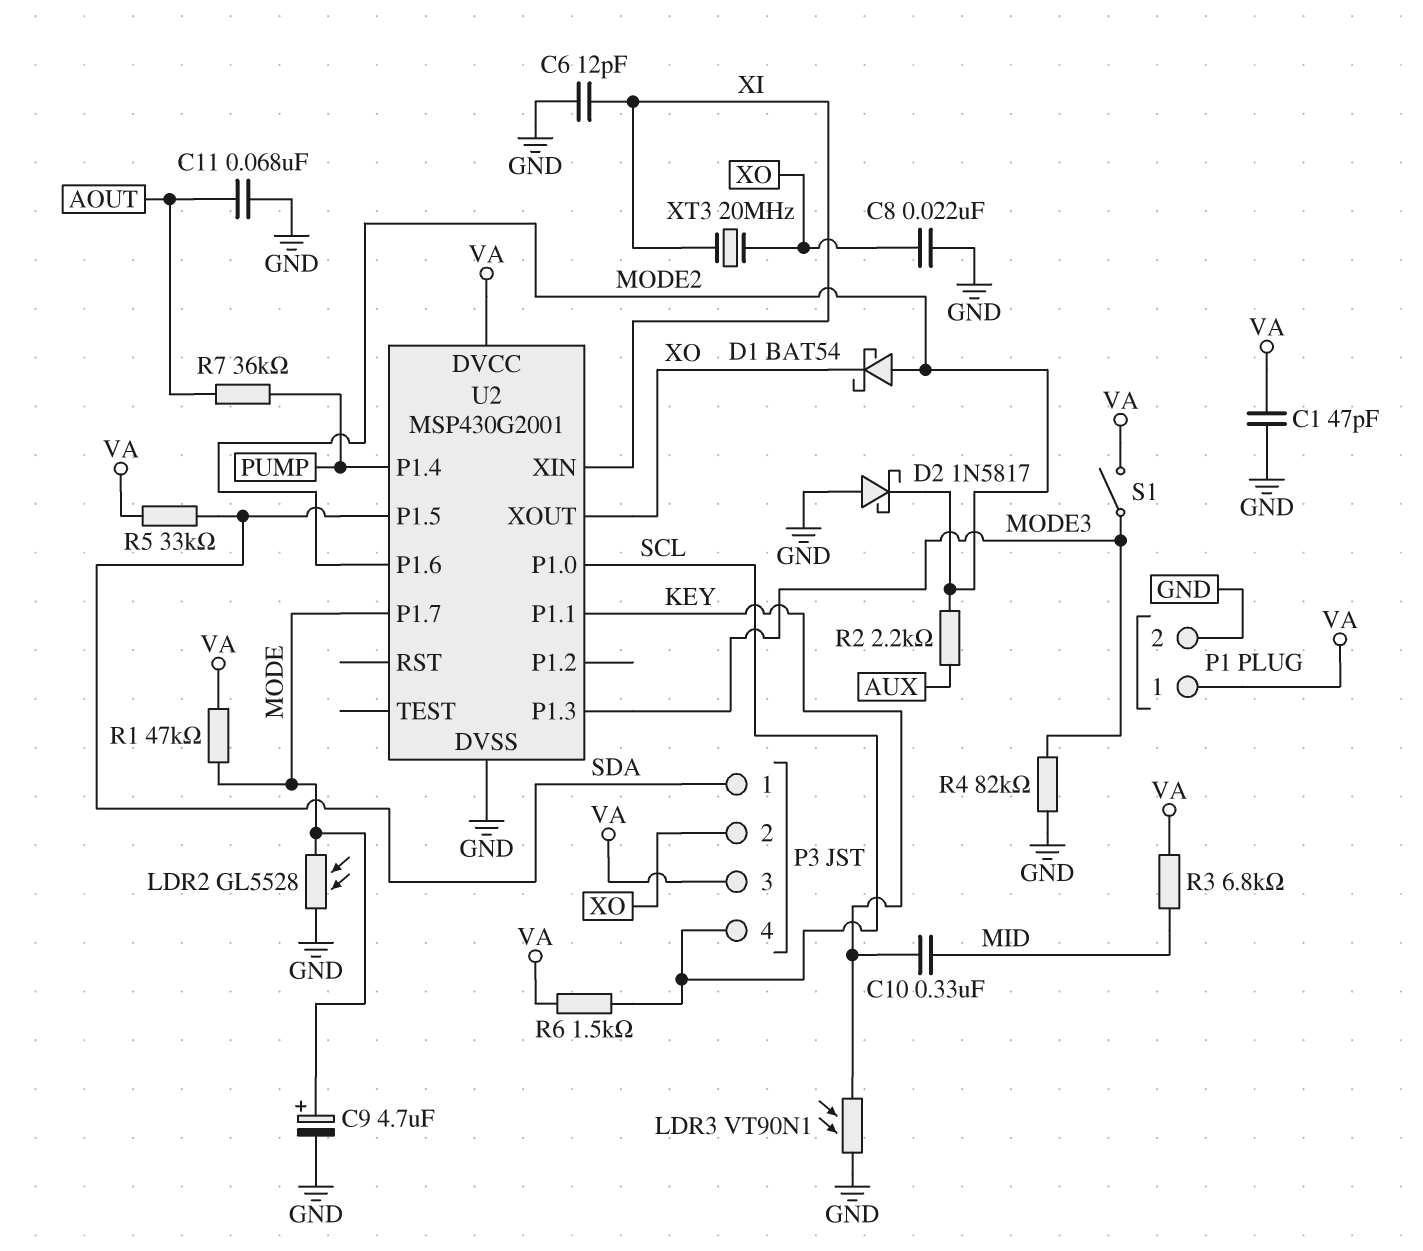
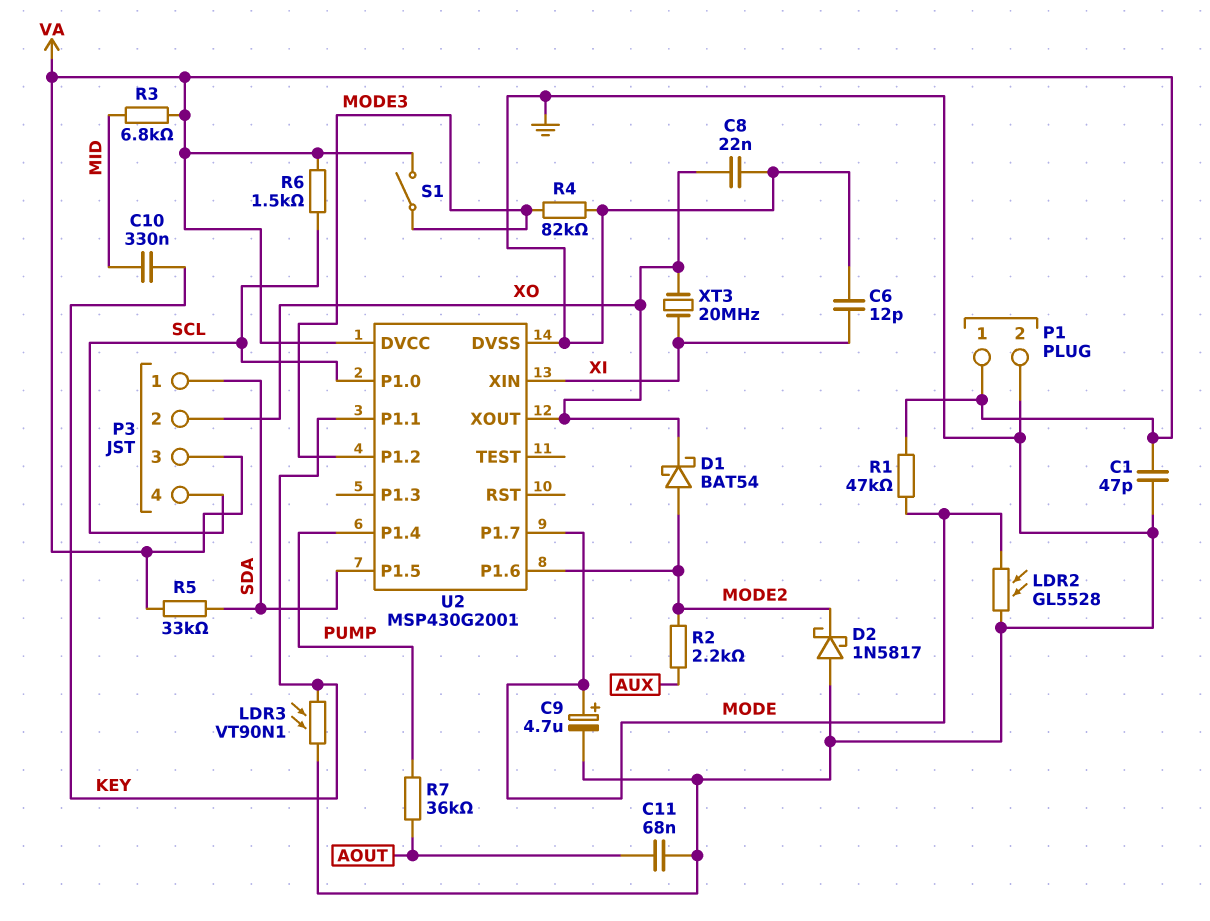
U2 pin P1.2: none -> MODE3
U2 pin P1.3: MODE3 -> none

